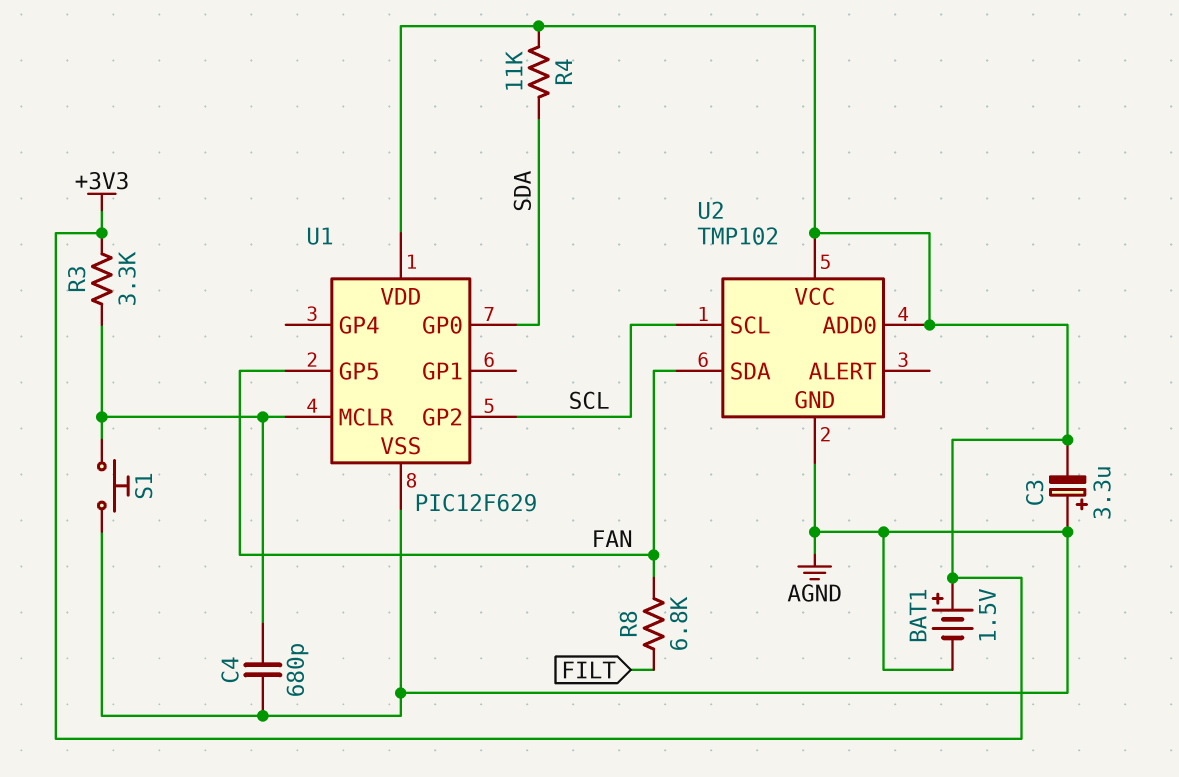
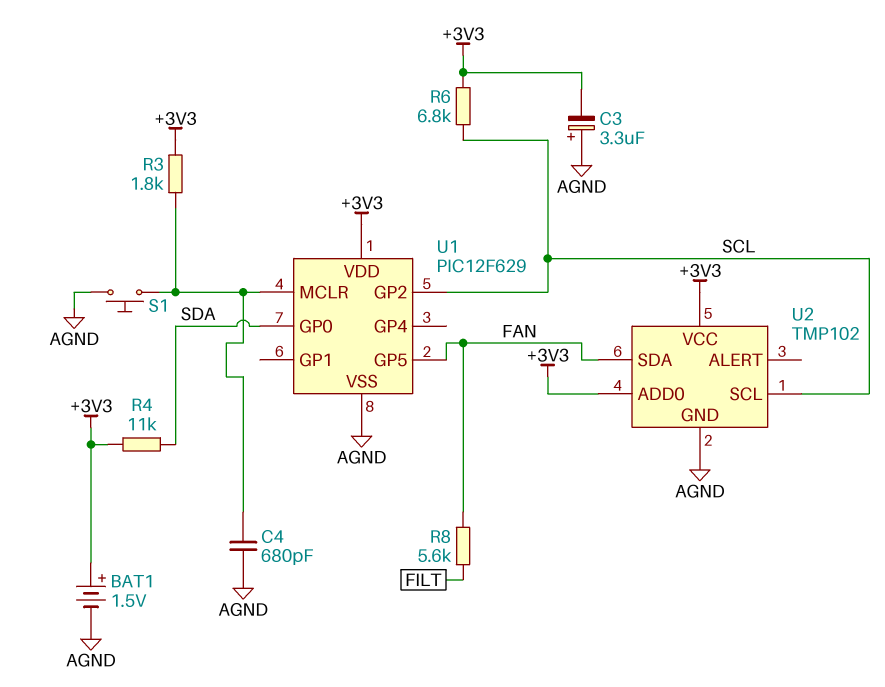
R3: 3.3k (+3V3, U1/MCLR) -> 1.8k (+3V3, U1/MCLR)
R6: none -> 6.8k (+3V3, SCL)
R8: 6.8k (FAN, FILT) -> 5.6k (FAN, FILT)

